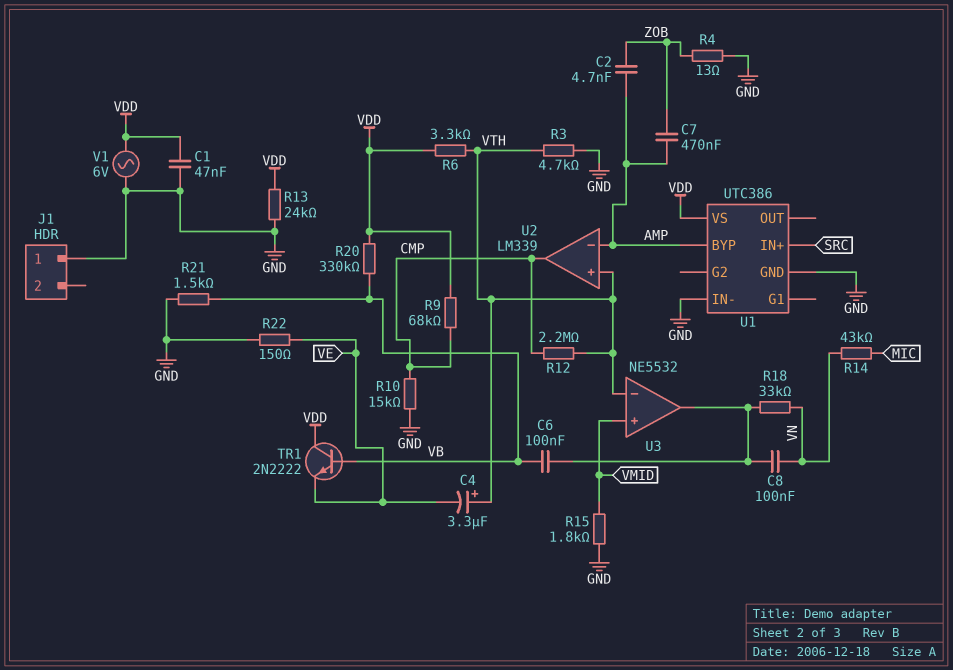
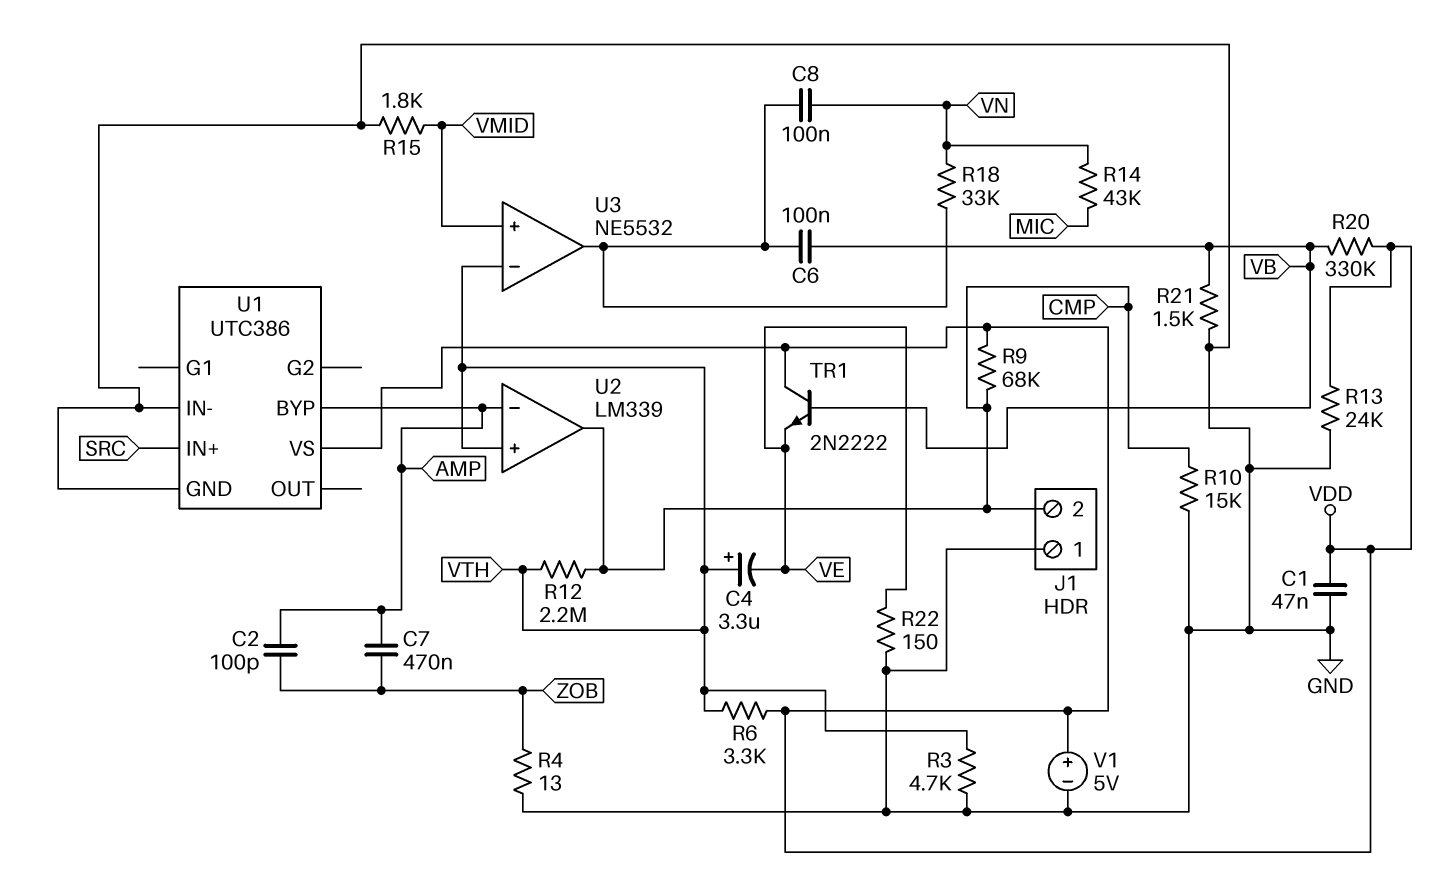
C2: 4.7nF (AMP, ZOB) -> 100pF (AMP, ZOB)
J1 pin 2: none -> CMP
V1: AC 6V (GND, VDD) -> 5V (plus VDD, minus GND)

